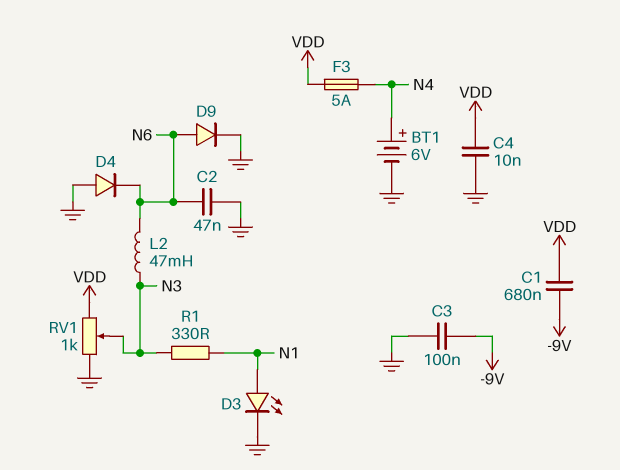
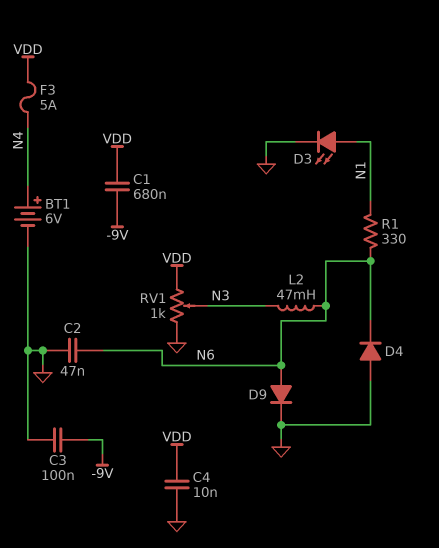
R1: 330 (N1, N3) -> 330 (N1, N6)

